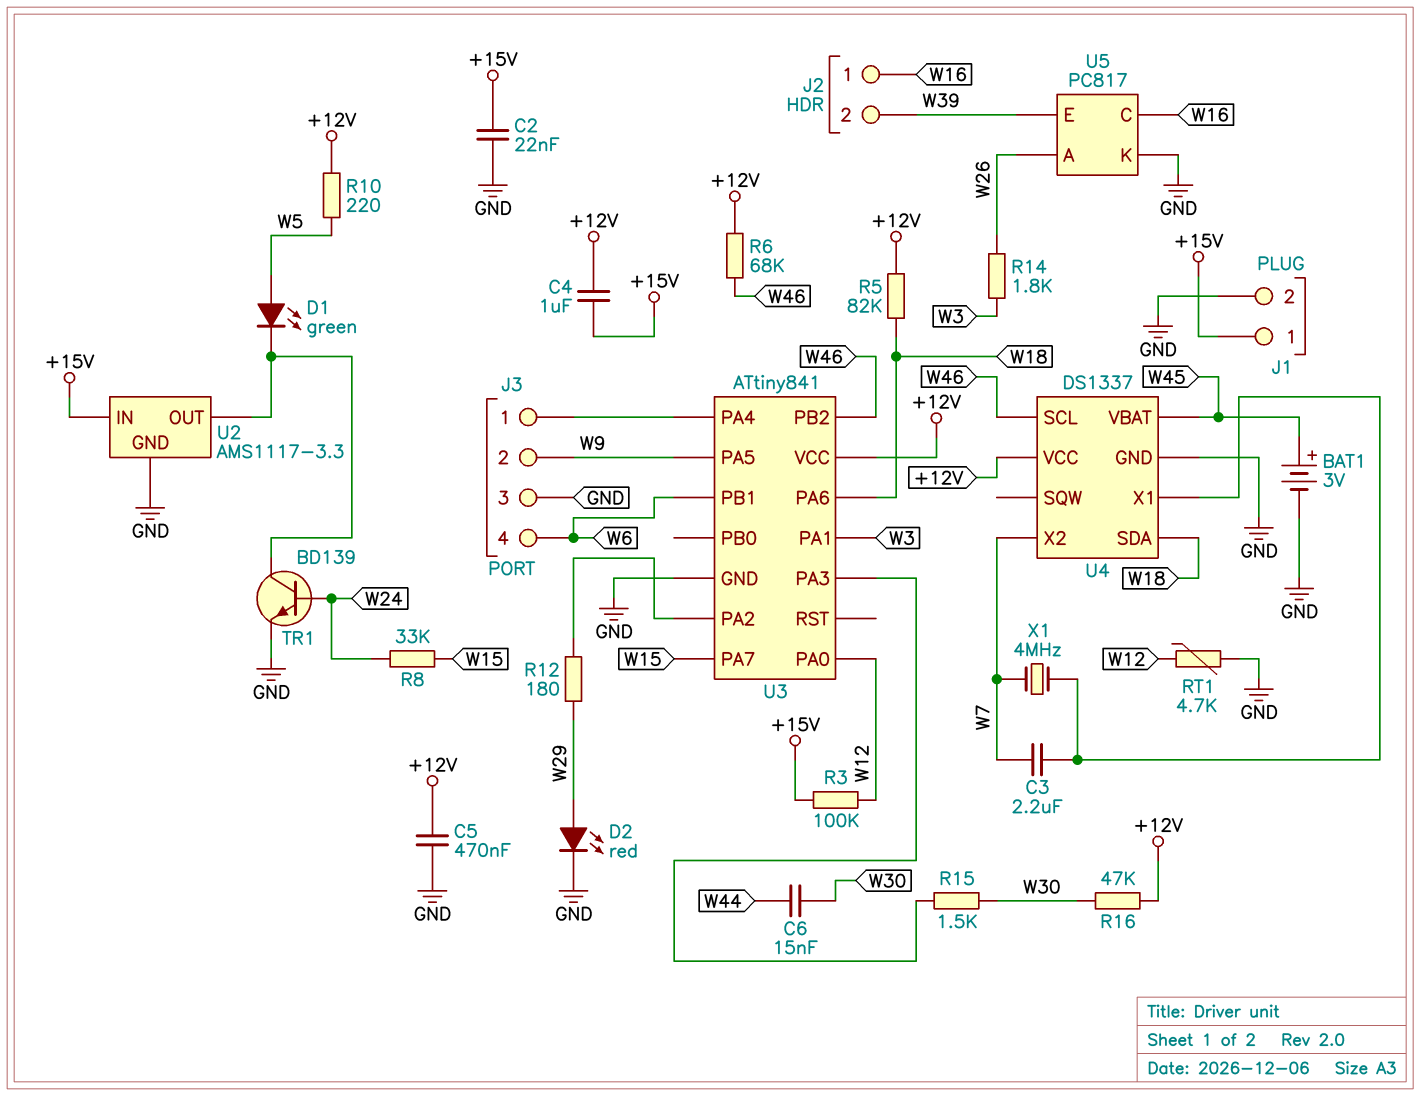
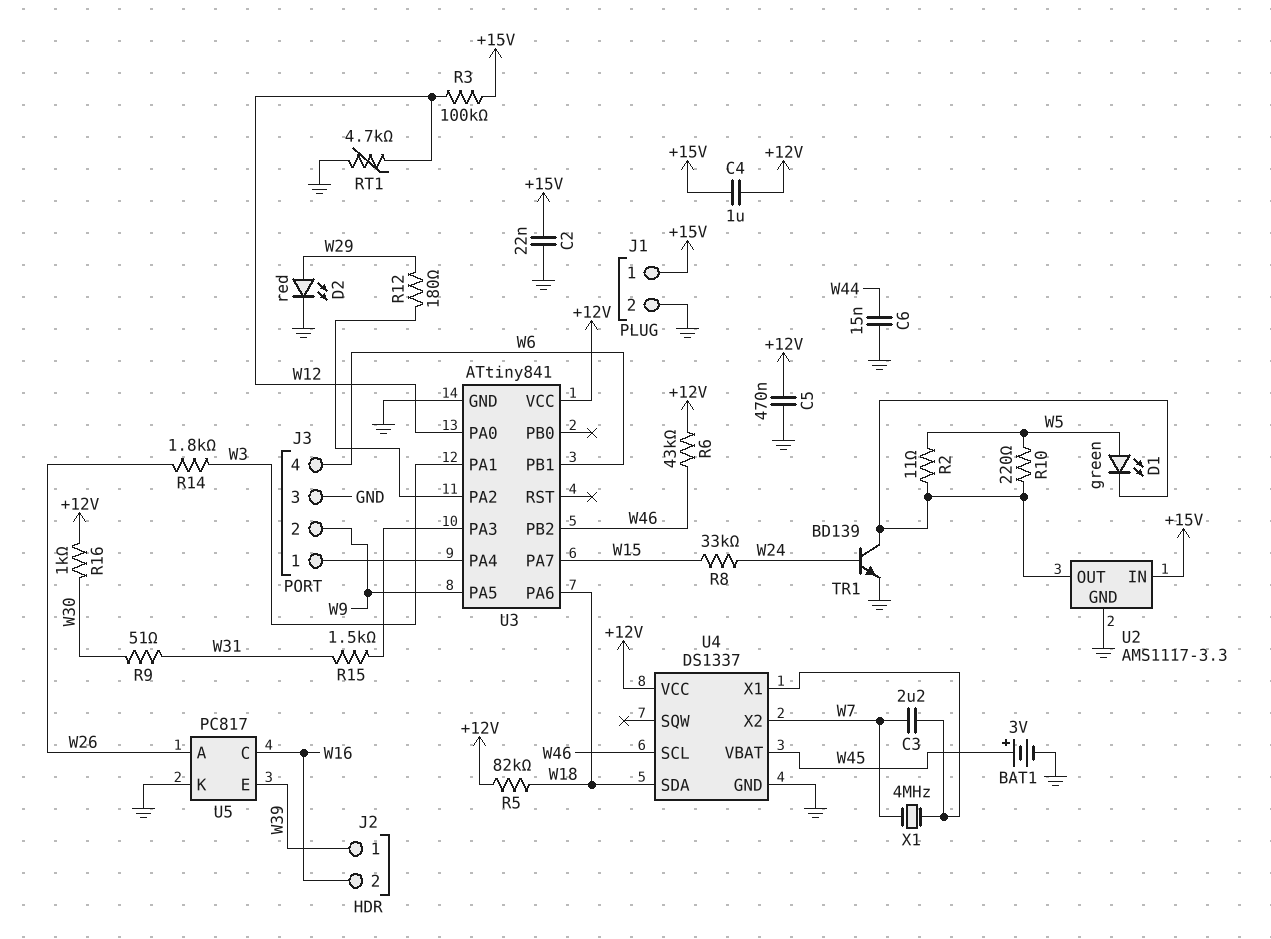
C6: 15nF (W30, W44) -> 15nF (GND, W44)
J2 pin 1: W16 -> W39
J2 pin 2: W39 -> W16
R2: none -> 11 (U2/OUT, W5)
R6: 68k (+12V, W46) -> 43k (+12V, W46)
R9: none -> 51 (W30, W31)
R10: 220 (+12V, W5) -> 220 (U2/OUT, W5)
R15: 1.5k (U3/PA3, W30) -> 1.5k (U3/PA3, W31)
R16: 47k (+12V, W30) -> 1k (+12V, W30)

